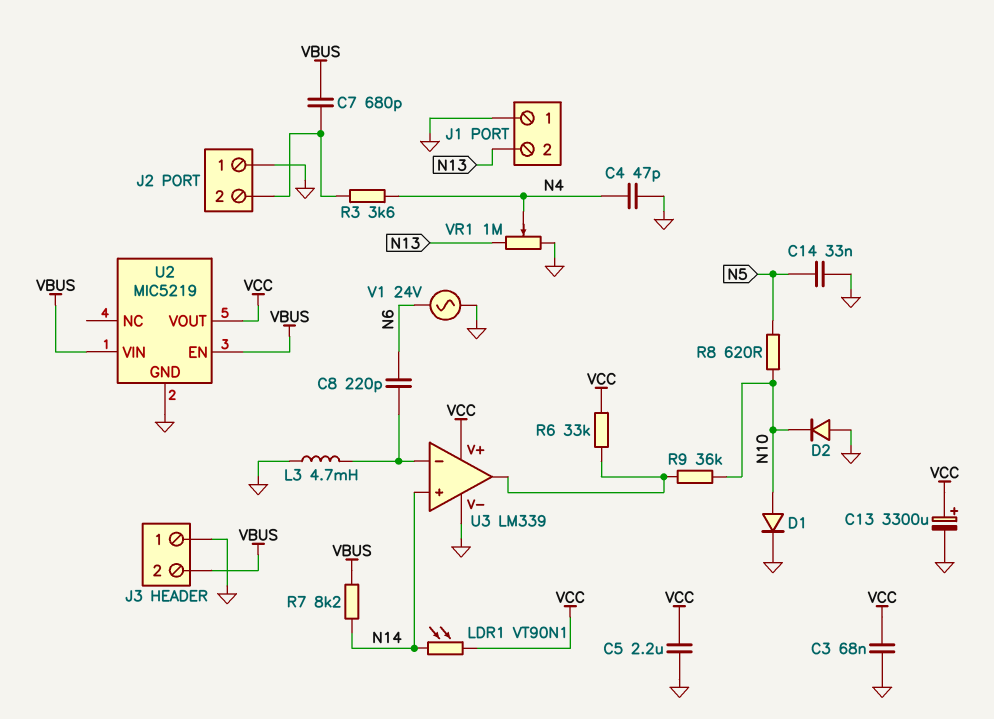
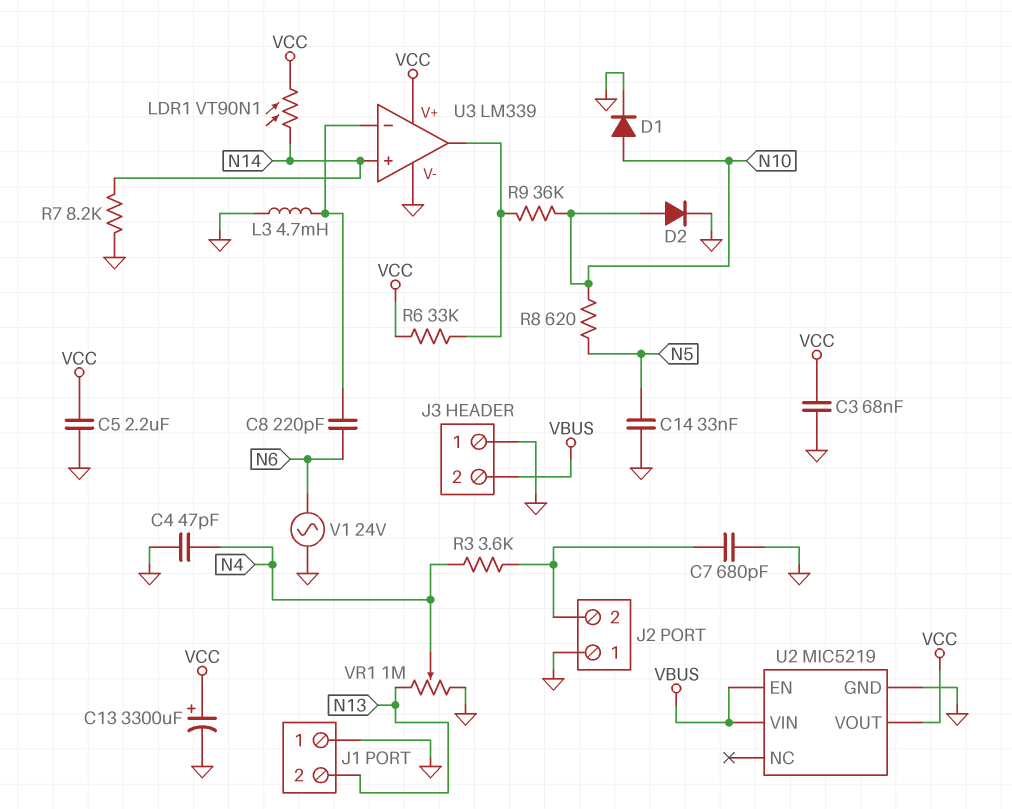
C7: 680pF (J2/2, VBUS) -> 680pF (GND, J2/2)
D2: diode (A GND, K N10) -> diode (A N10, K GND)
R7: 8.2k (N14, VBUS) -> 8.2k (GND, N14)

